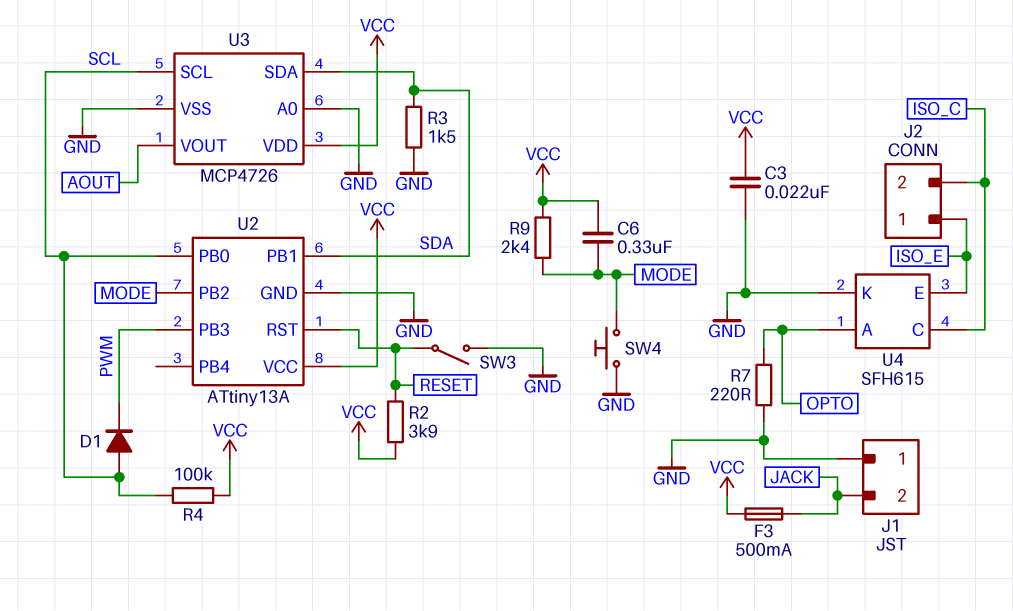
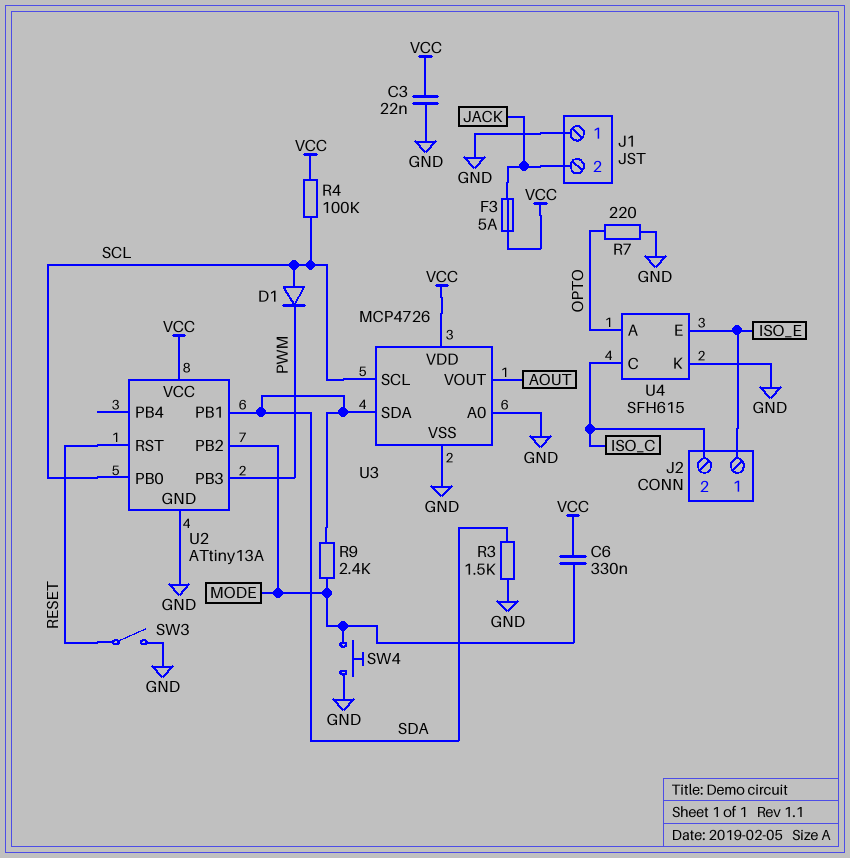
F3: 500mA (JACK, VCC) -> 5A (JACK, VCC)
R2: 3.9k (RESET, VCC) -> none
R9: 2.4k (MODE, VCC) -> 2.4k (MODE, SDA)

